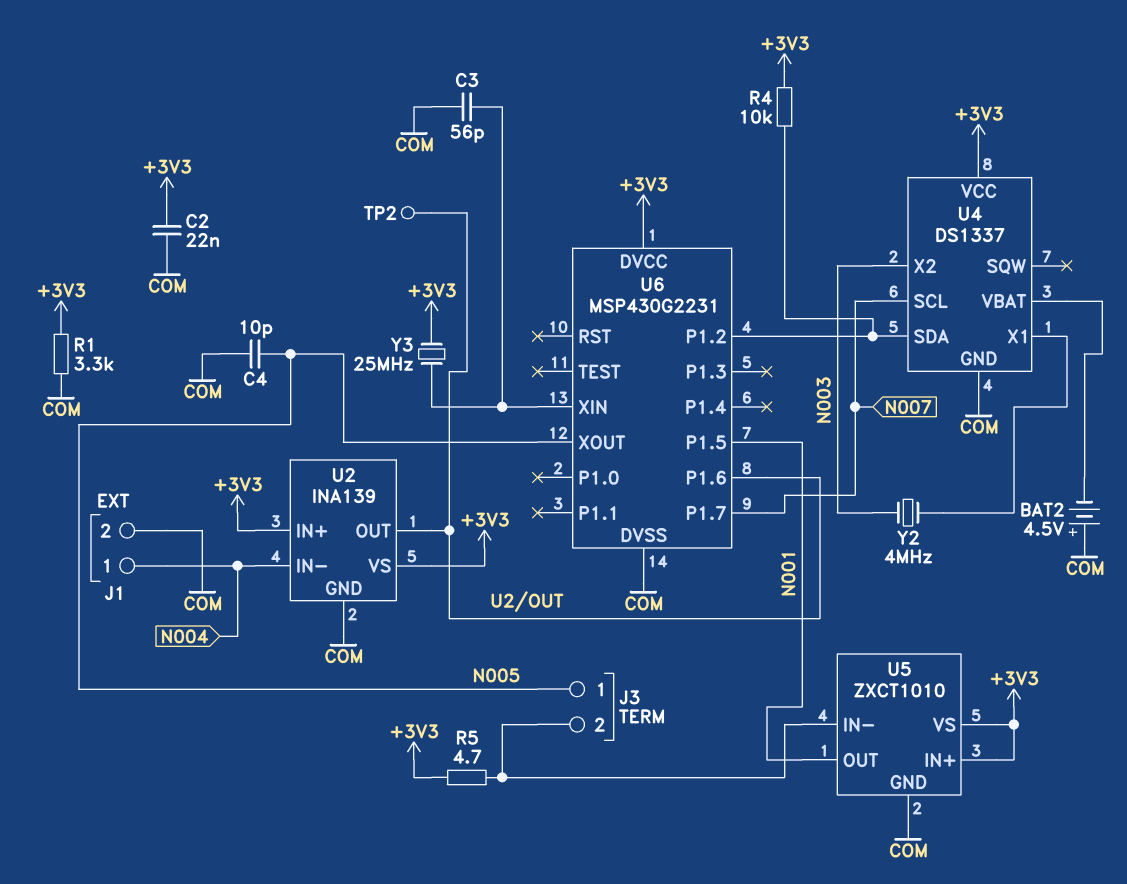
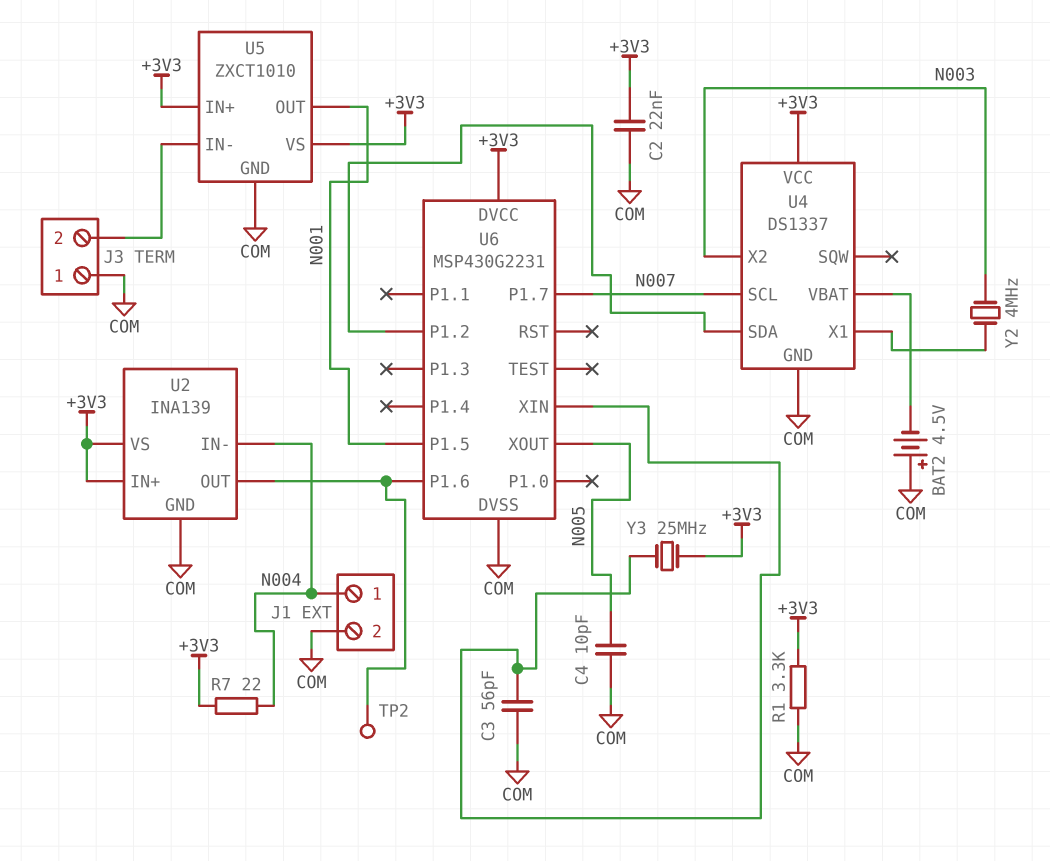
J3 pin 1: N005 -> COM
R4: 10k (+3V3, U4/SDA) -> none
R5: 4.7 (+3V3, J3/2) -> none
R7: none -> 22 (+3V3, N004)

